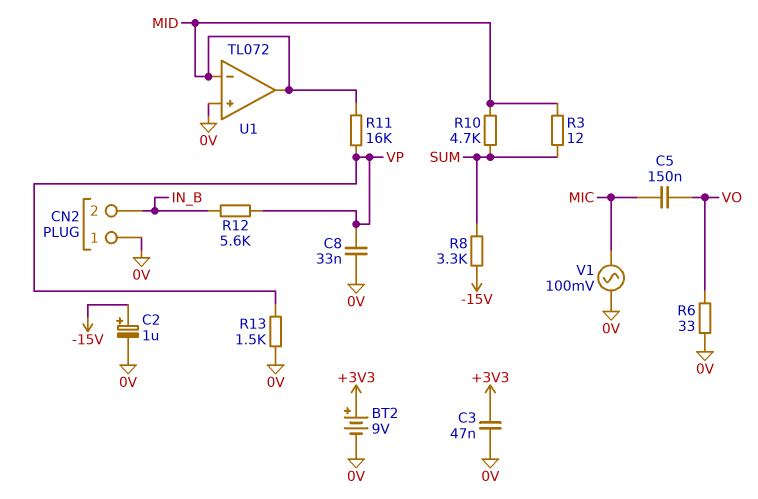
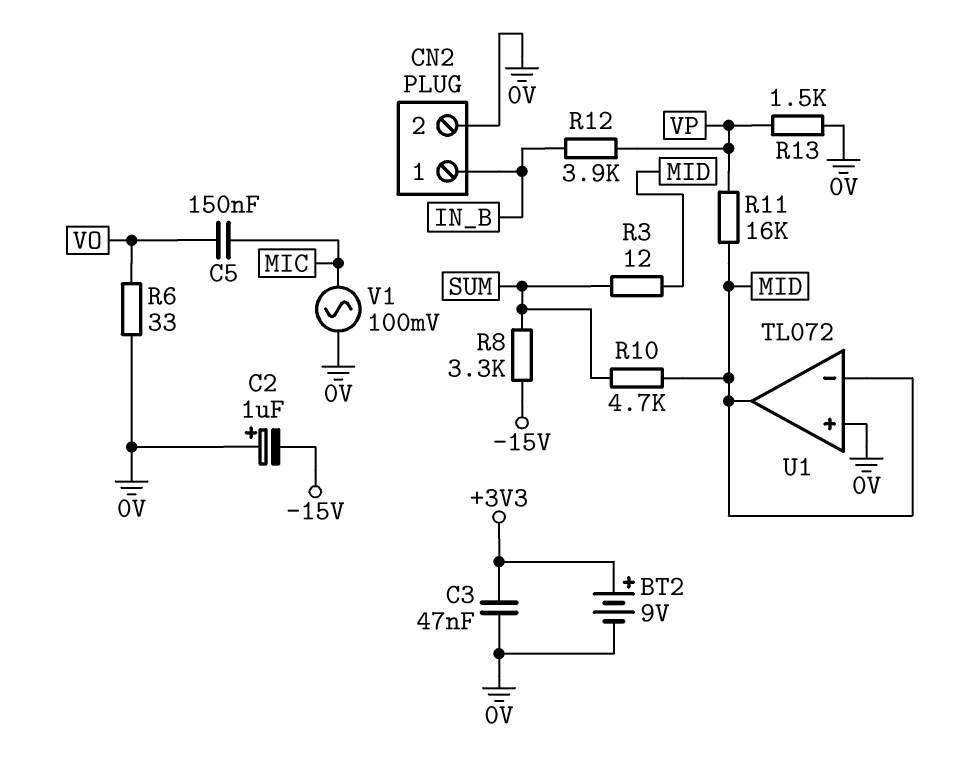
C2: 1uF (plus -15V, minus 0V) -> 1uF (plus 0V, minus -15V)
C8: 33nF (0V, VP) -> none
CN2 pin 1: 0V -> IN_B
CN2 pin 2: IN_B -> 0V
R12: 5.6k (IN_B, VP) -> 3.9k (IN_B, VP)

